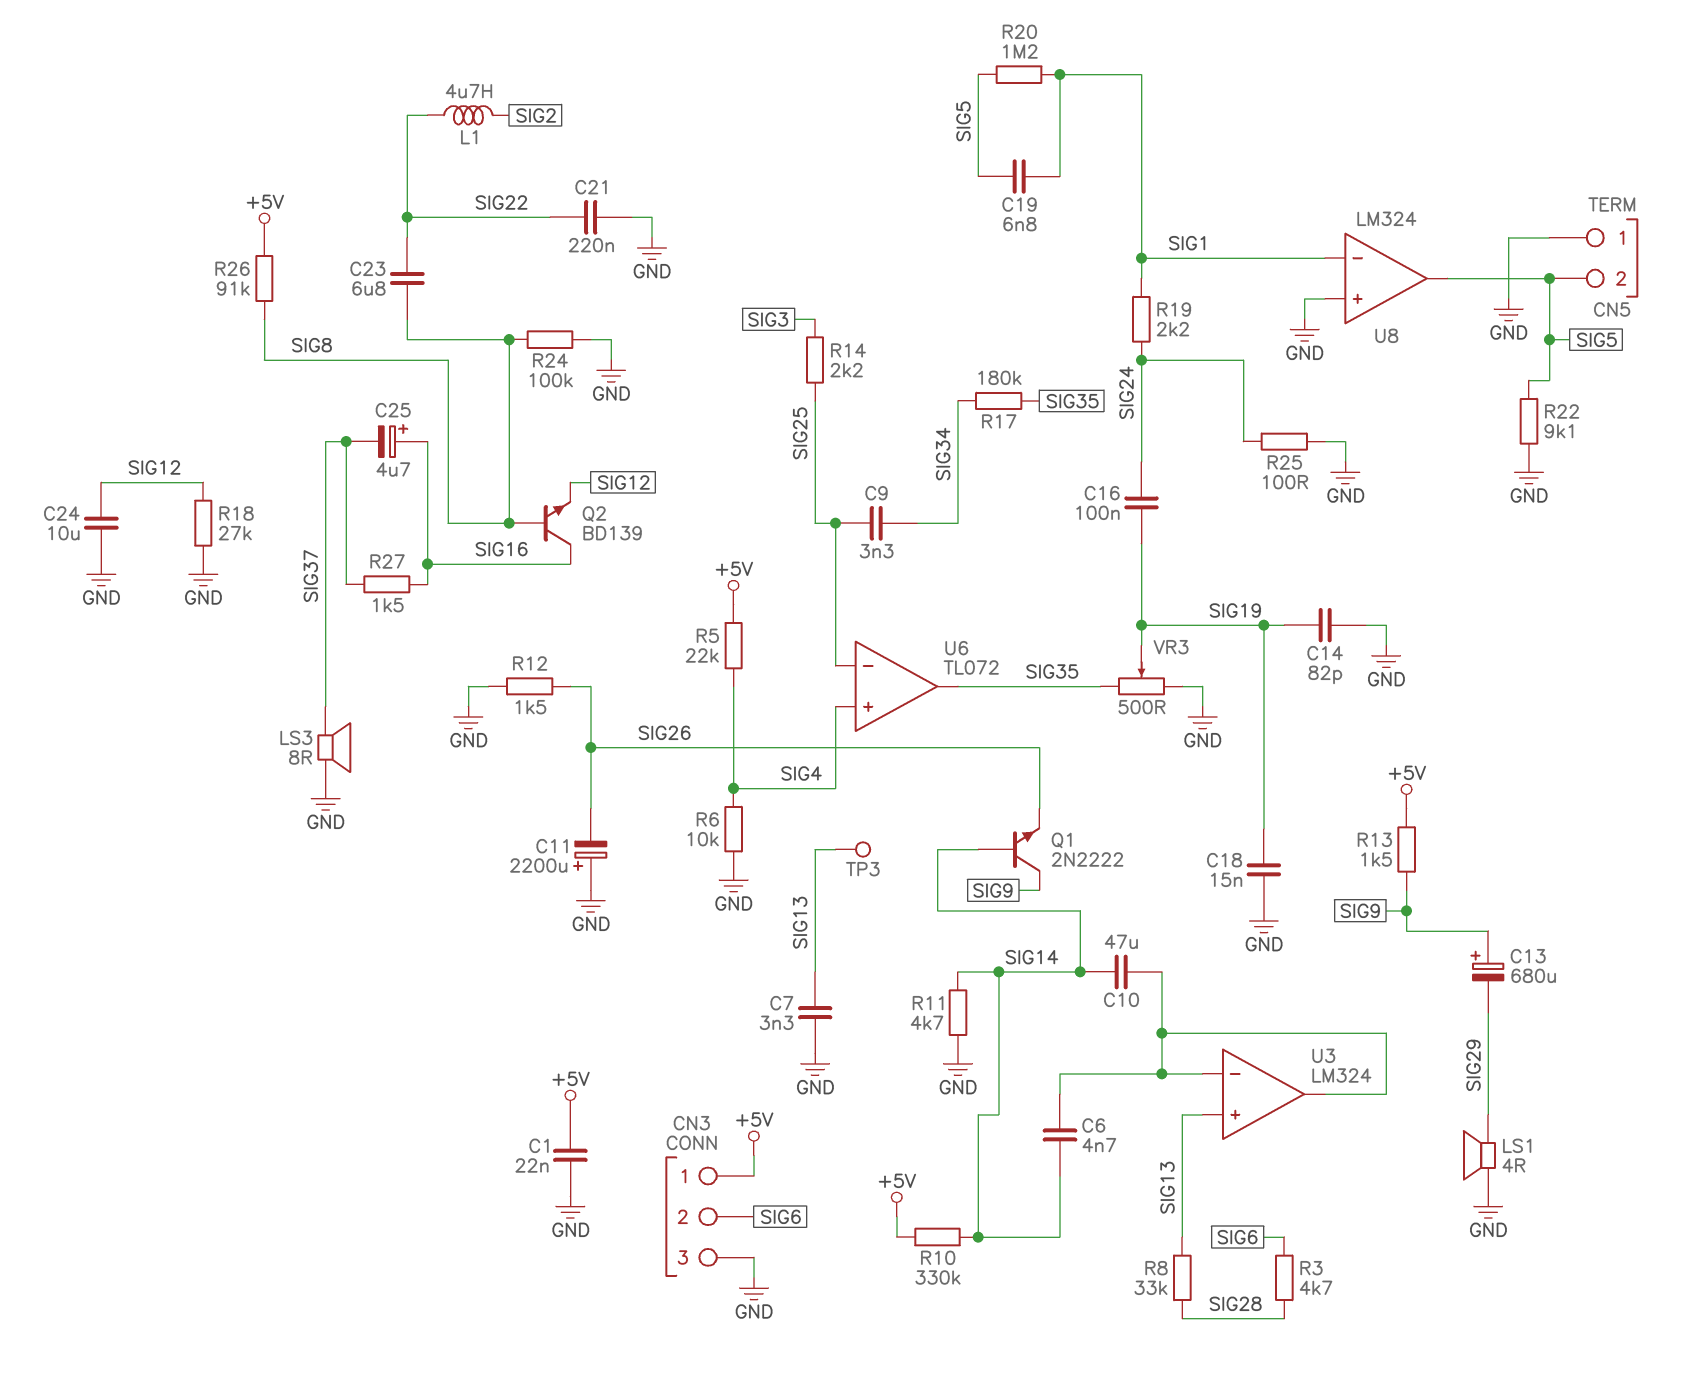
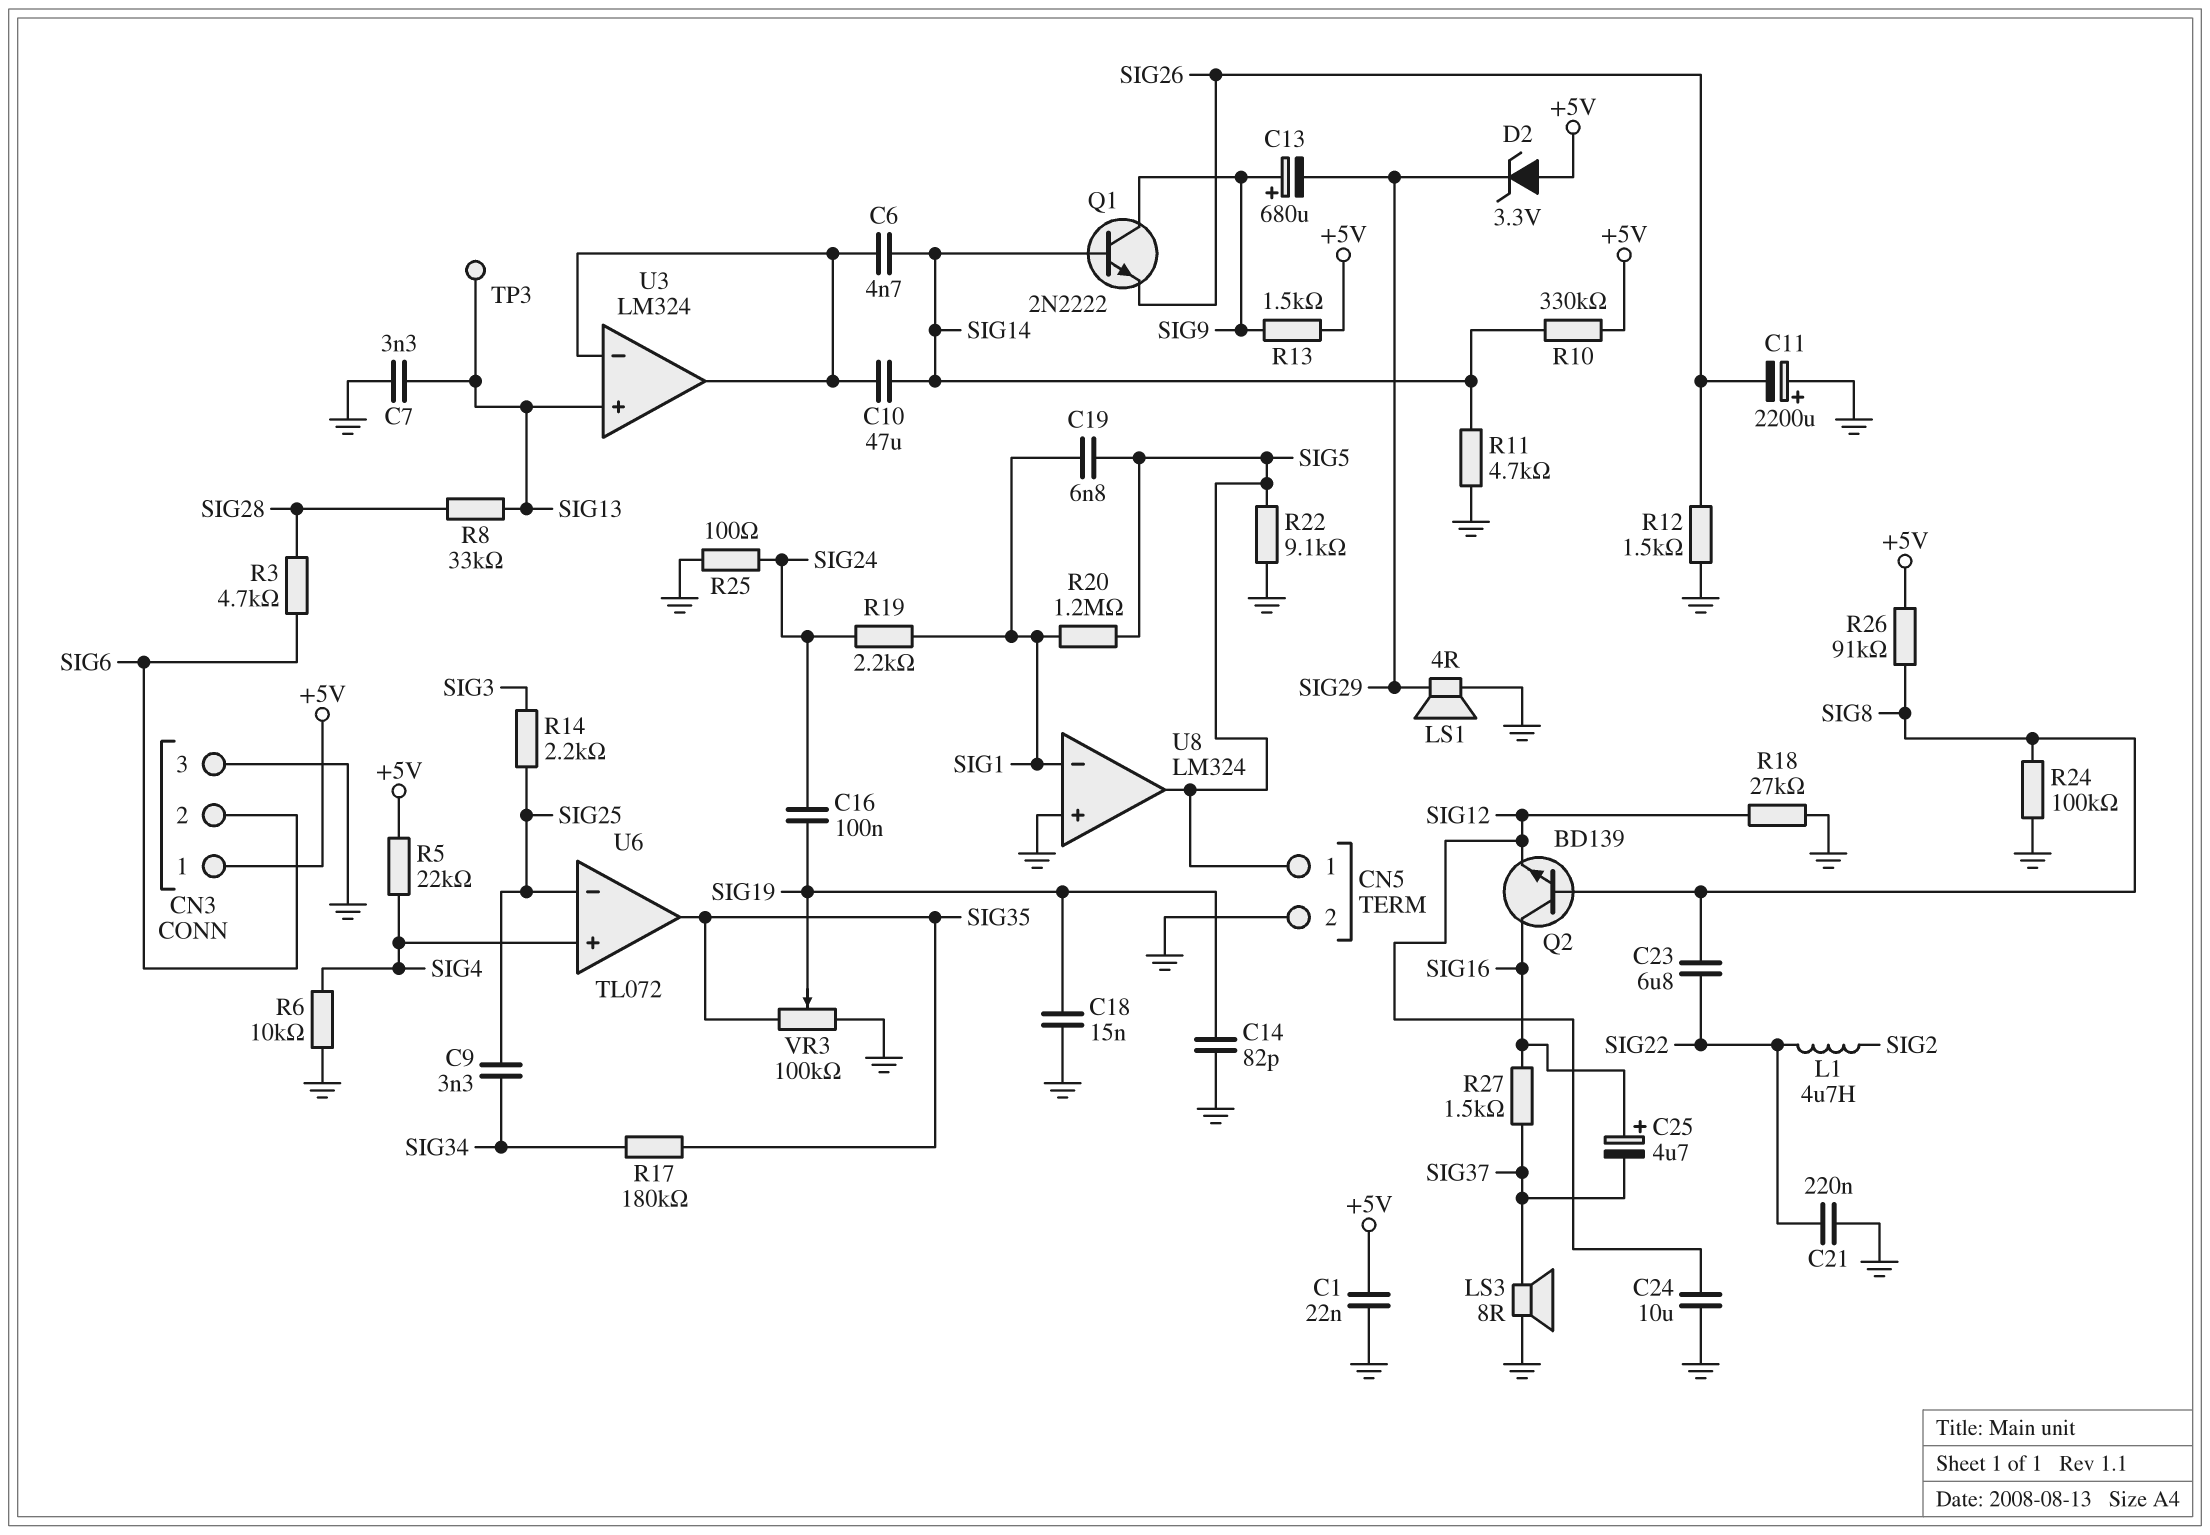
CN5 pin 1: GND -> SIG5
CN5 pin 2: SIG5 -> GND
D2: none -> zener 3.3V (A +5V, K SIG29)
VR3: 500 (GND, SIG35, wiper SIG19) -> 100k (GND, SIG35, wiper SIG19)

